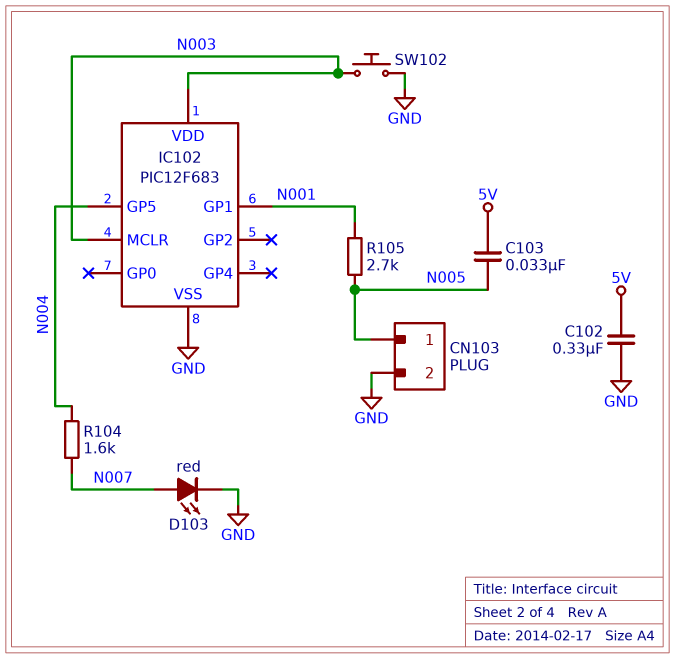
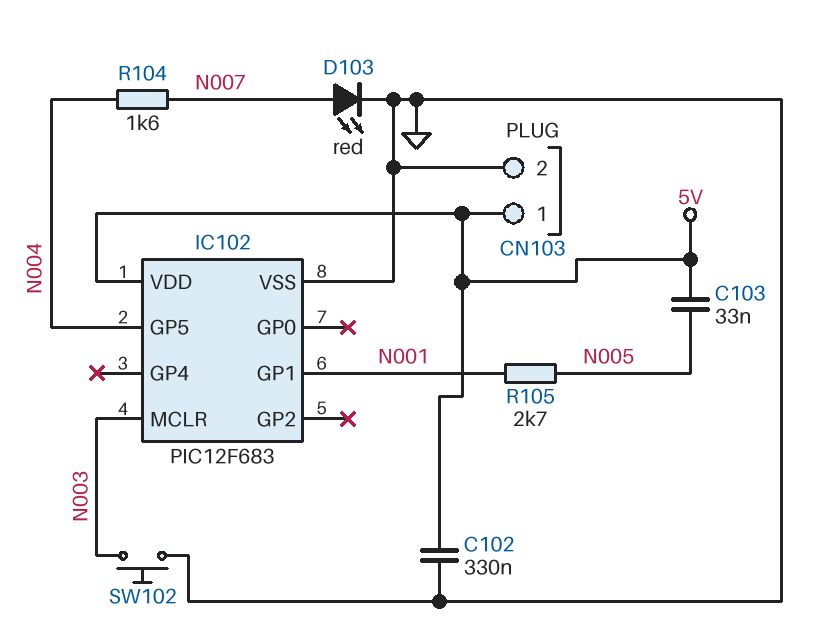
CN103 pin 1: N005 -> 5V
IC102 pin VDD: N003 -> 5V

